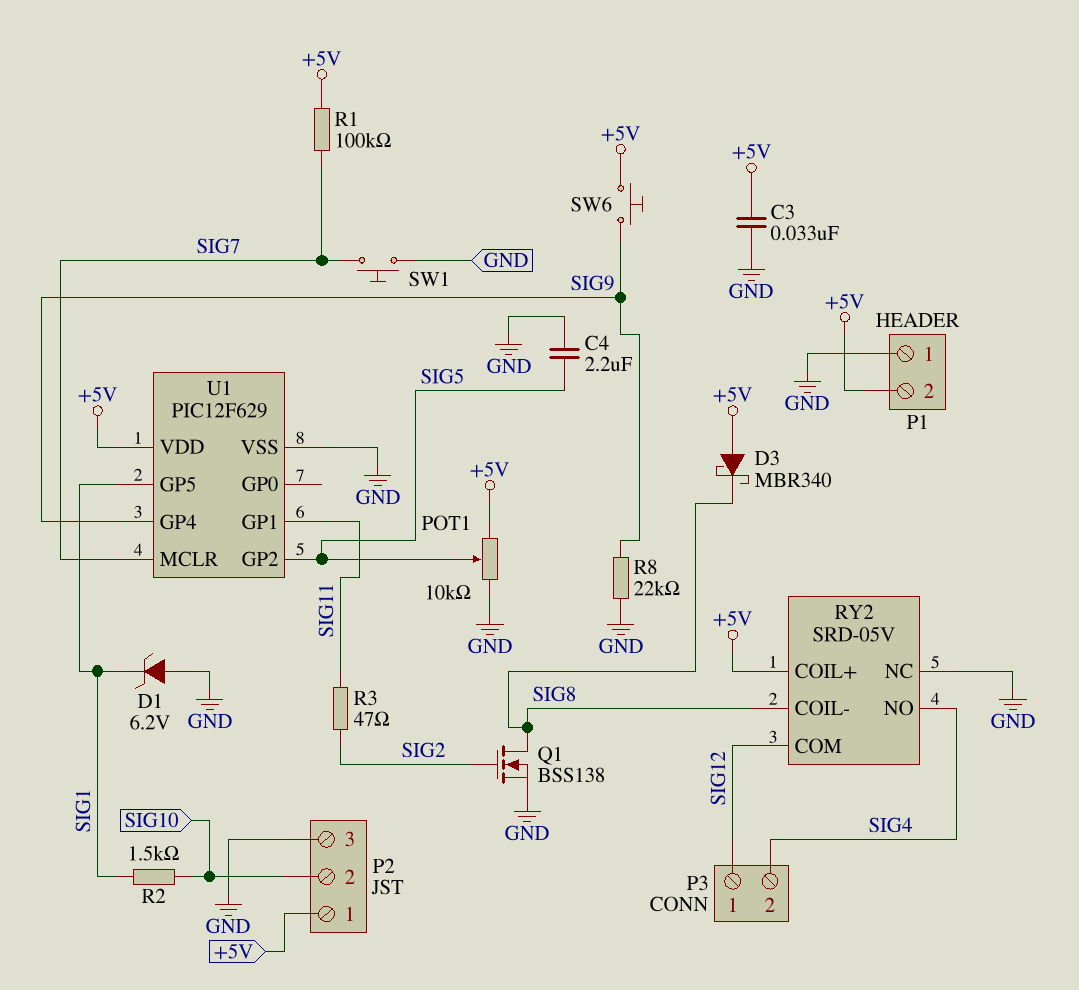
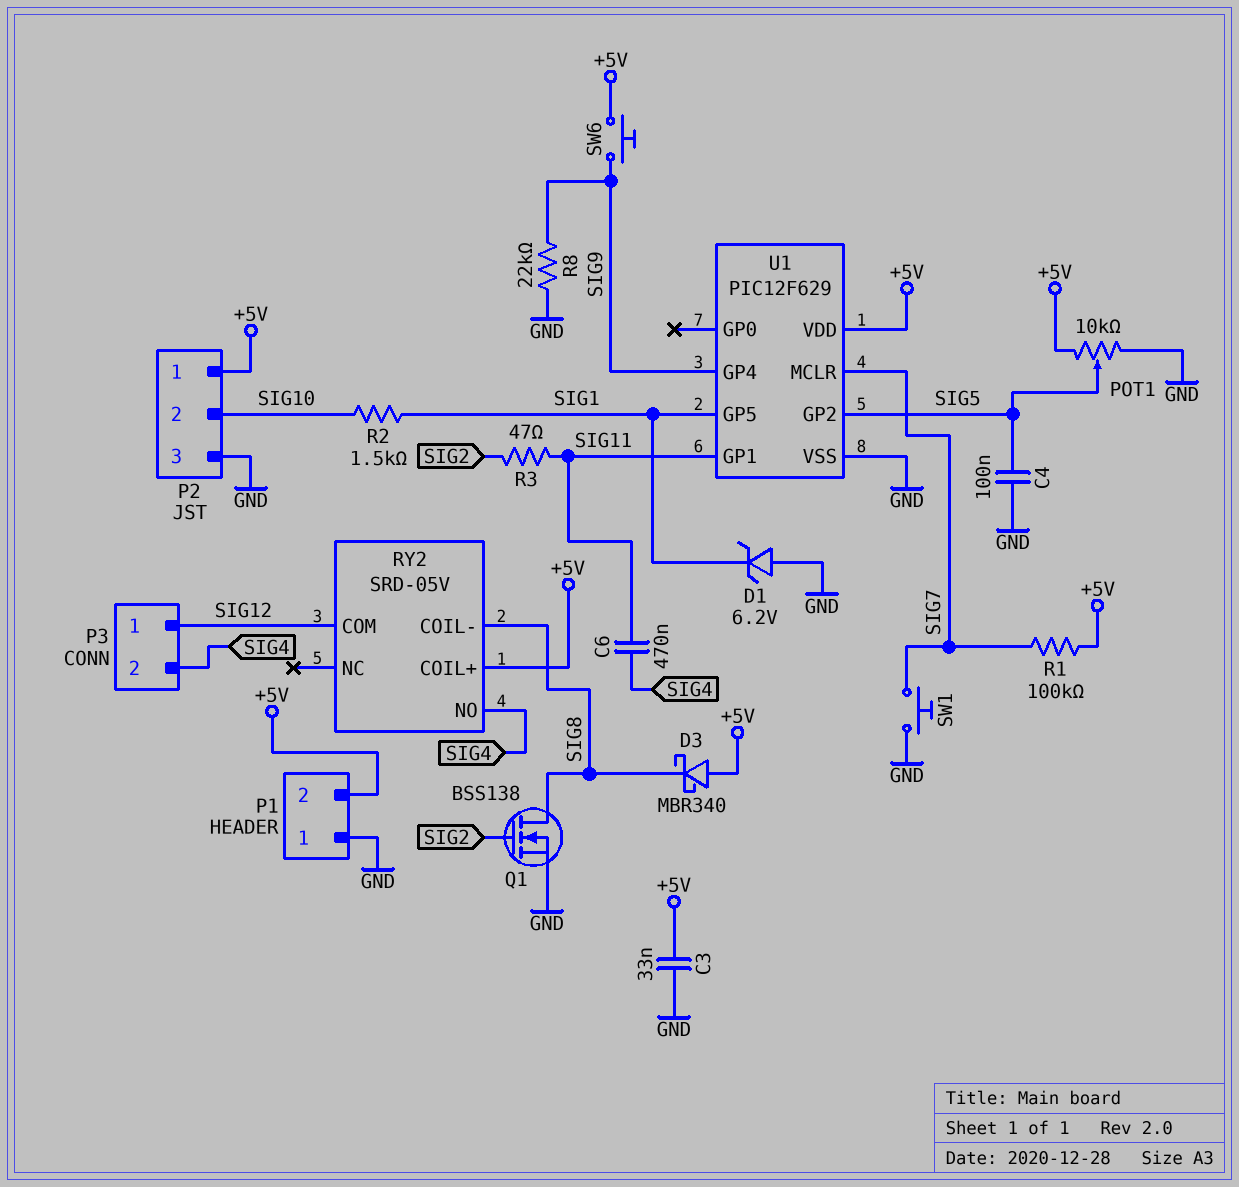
C4: 2.2uF (GND, SIG5) -> 100nF (GND, SIG5)
C6: none -> 470nF (SIG4, SIG11)
RY2 pin NC: GND -> none

